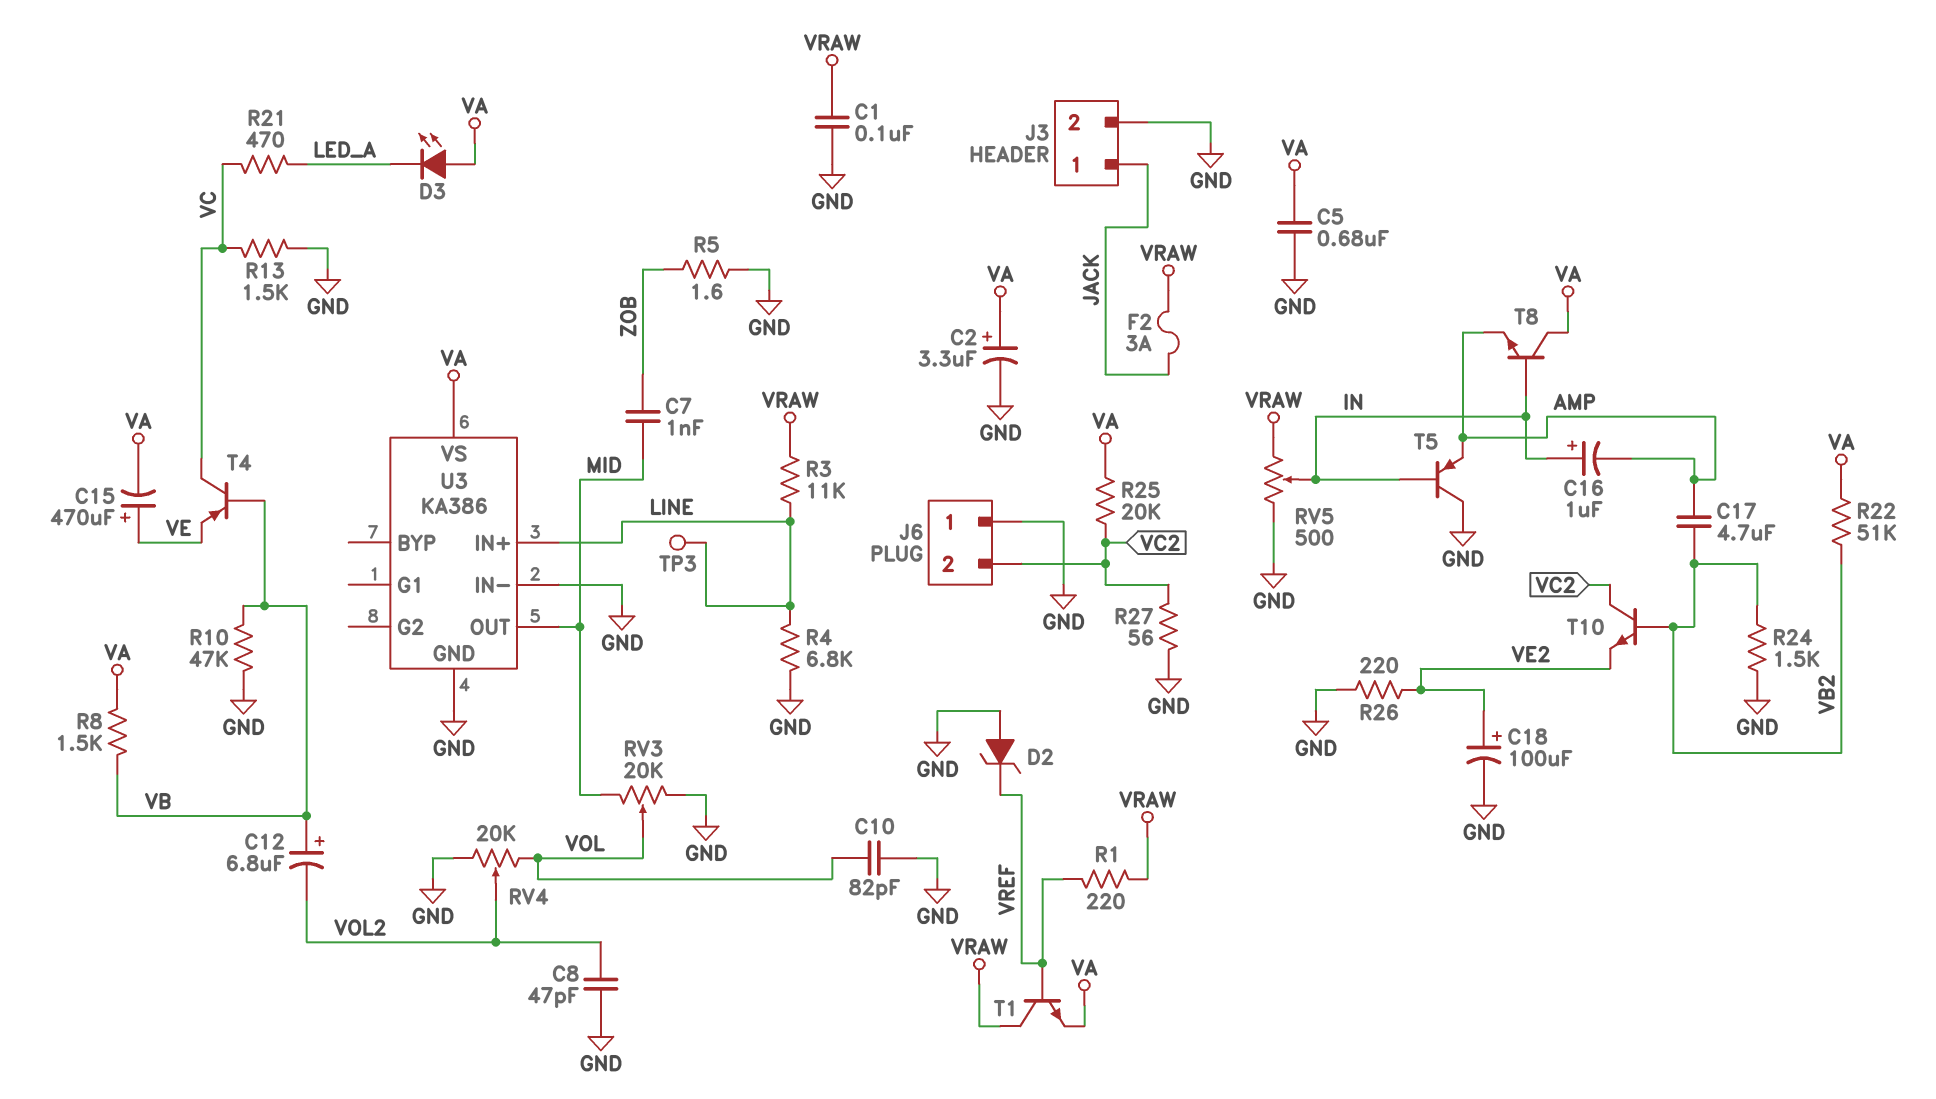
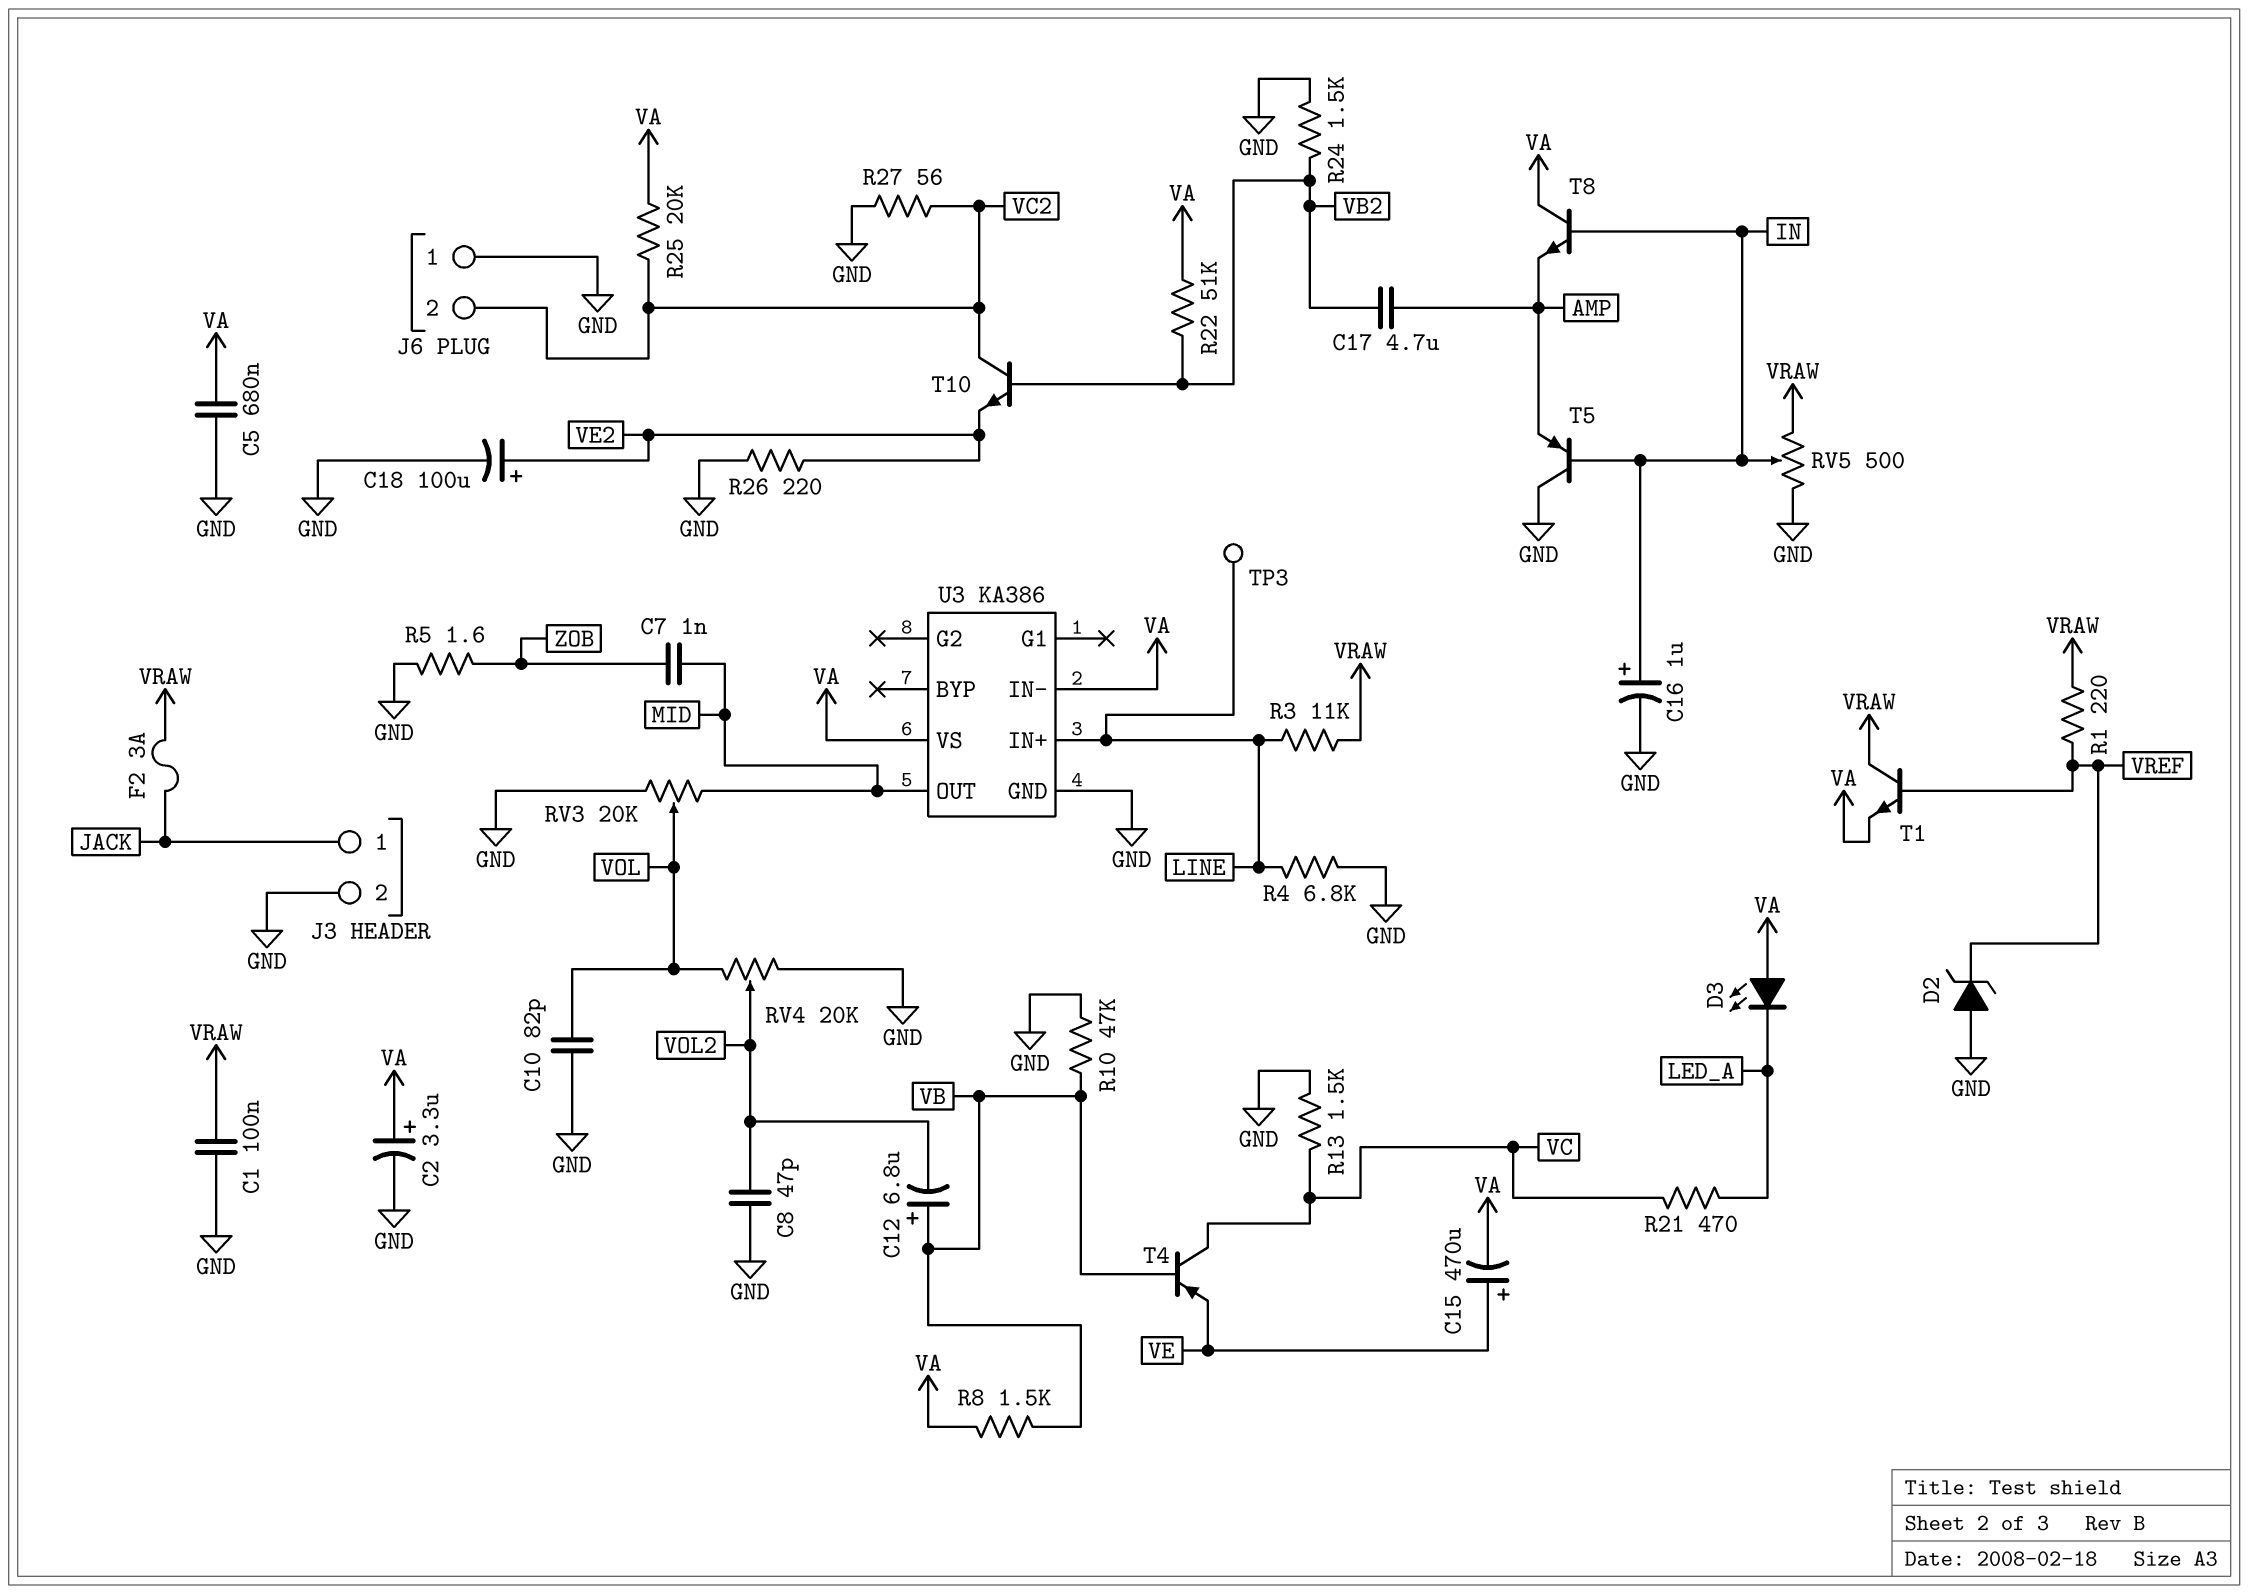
C16: 1uF (plus IN, minus AMP) -> 1uF (plus IN, minus GND)
U3 pin IN-: GND -> VA

